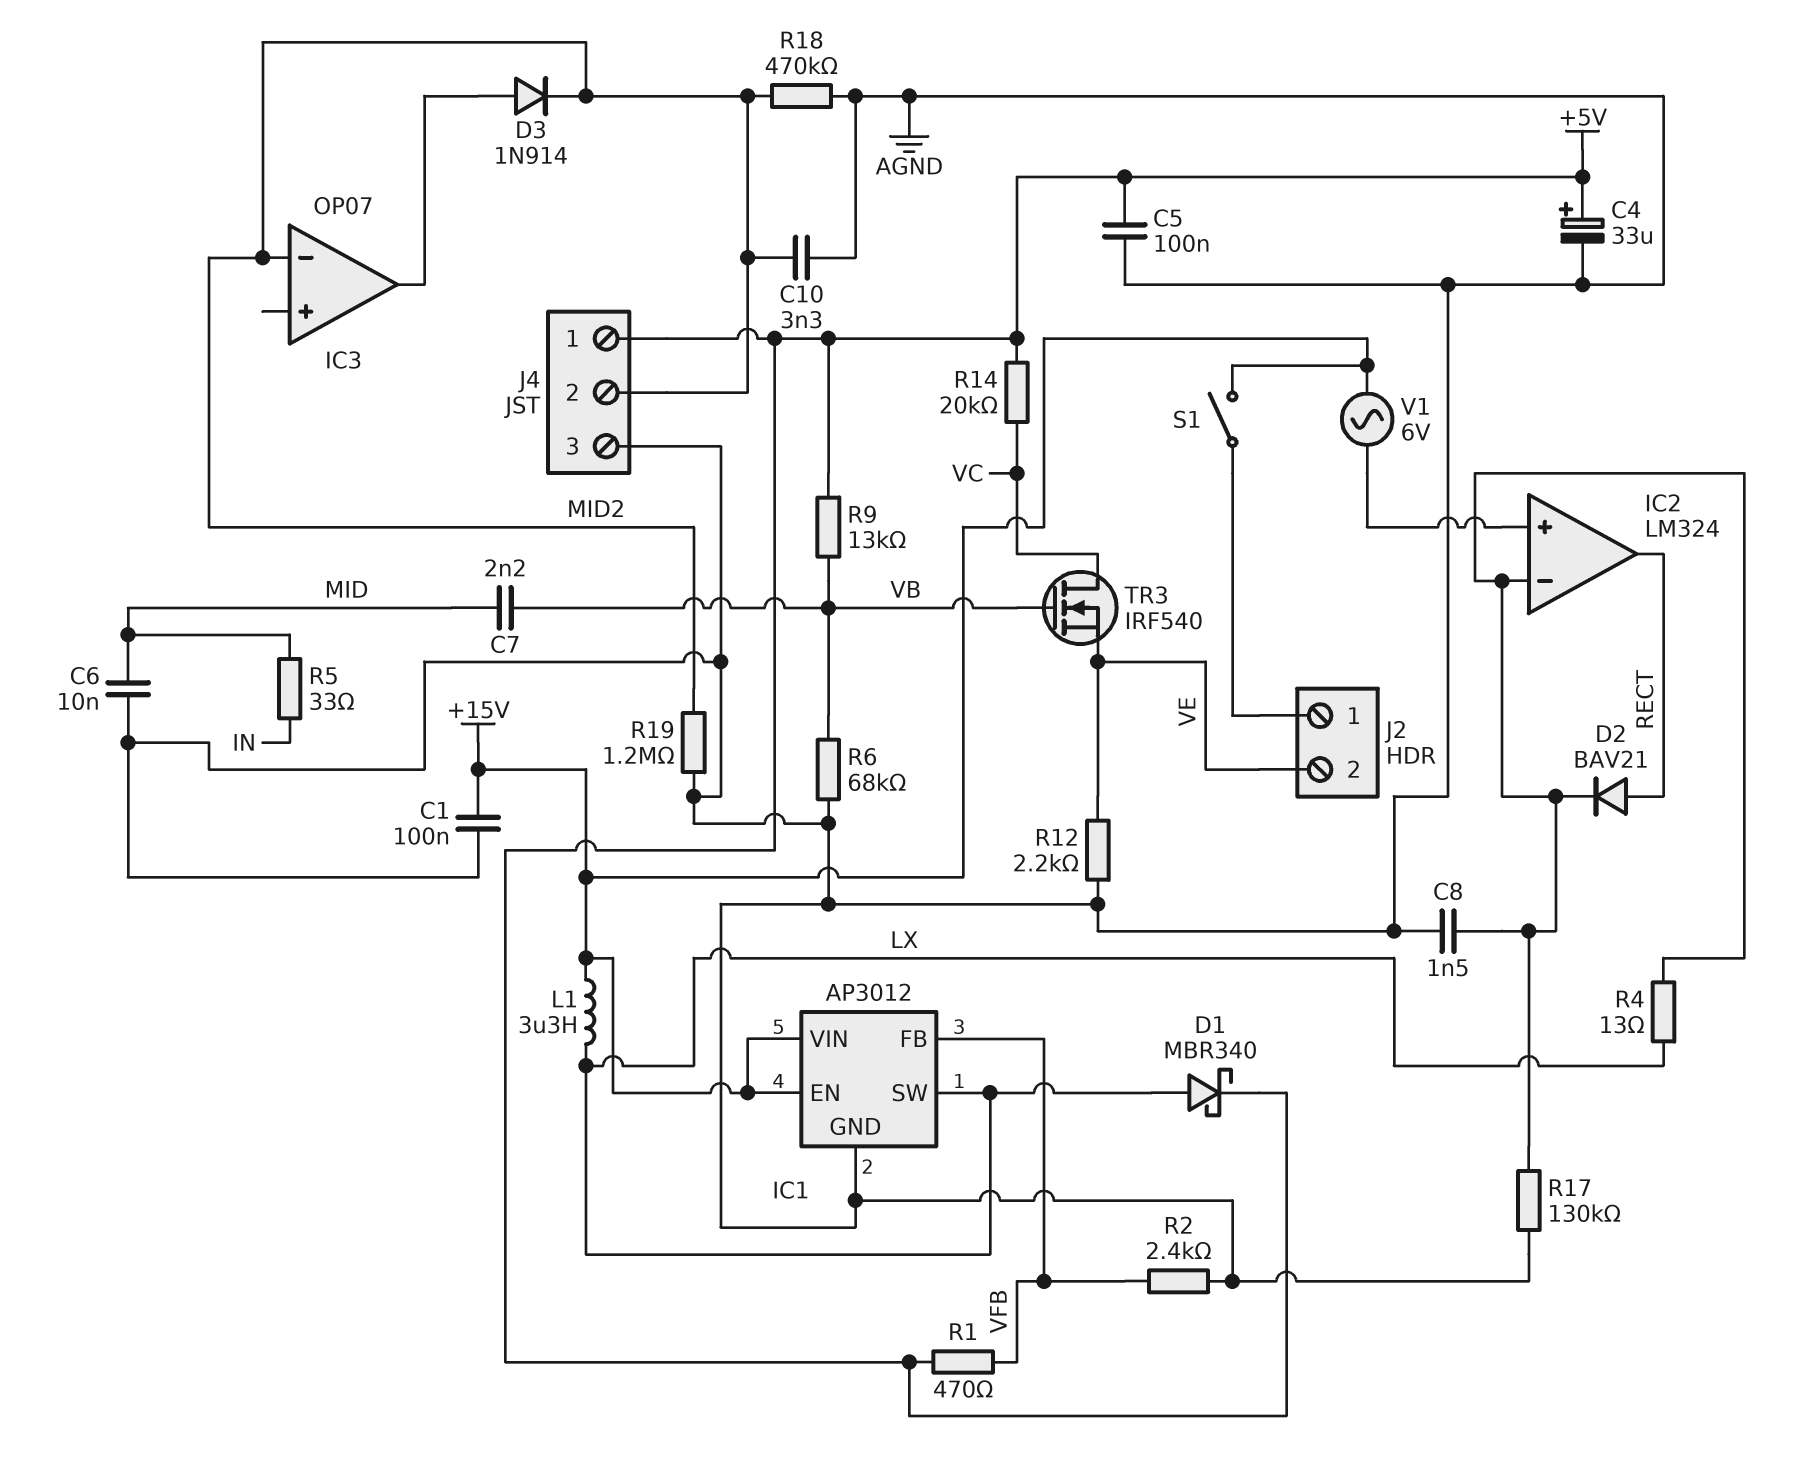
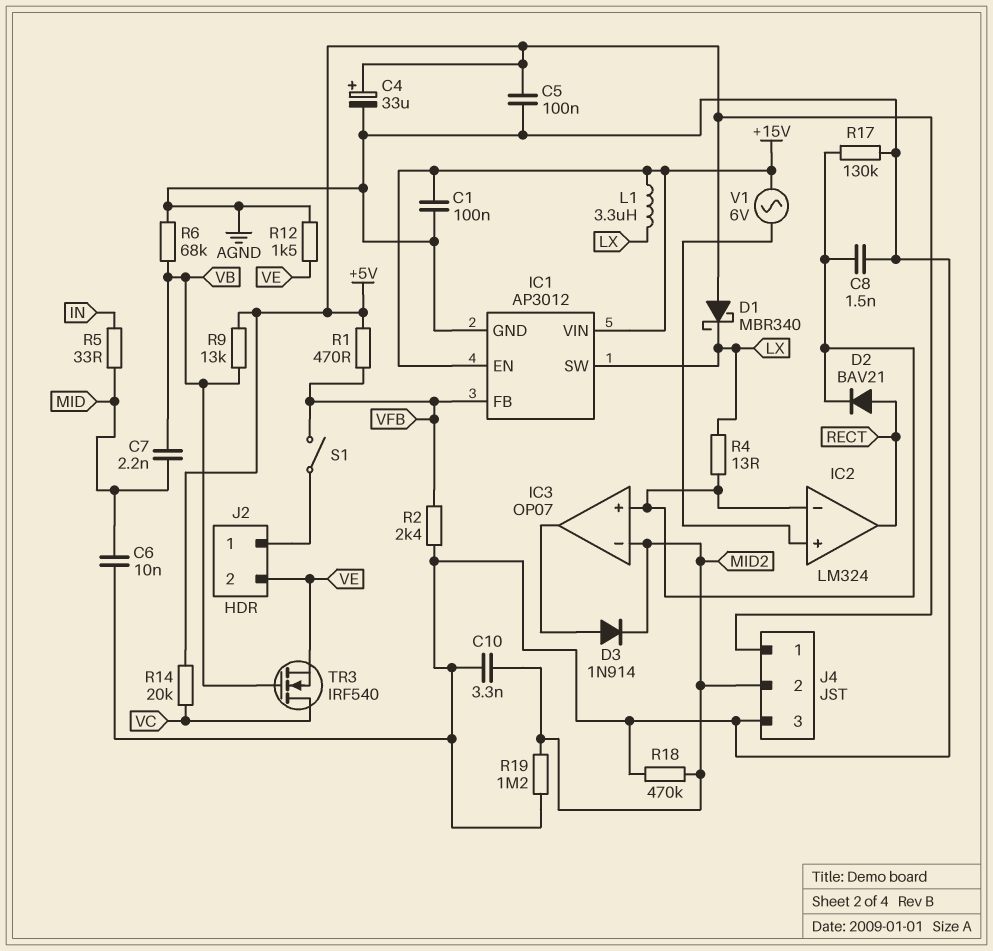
D1: schottky MBR340 (A LX, K +5V) -> schottky MBR340 (A +5V, K LX)
IC3 pin in+: none -> IC2/in-
R12: 2.2k (AGND, VE) -> 1.5k (AGND, VE)
S1: switch (+15V, J2/1) -> switch (J2/1, VFB)

